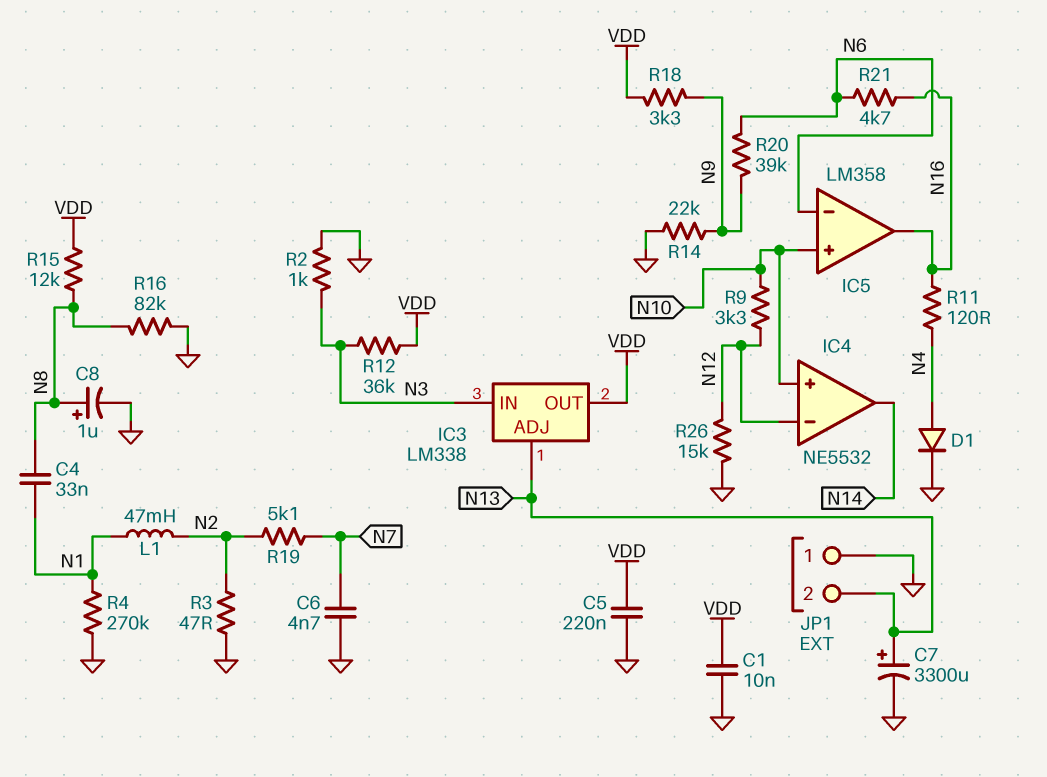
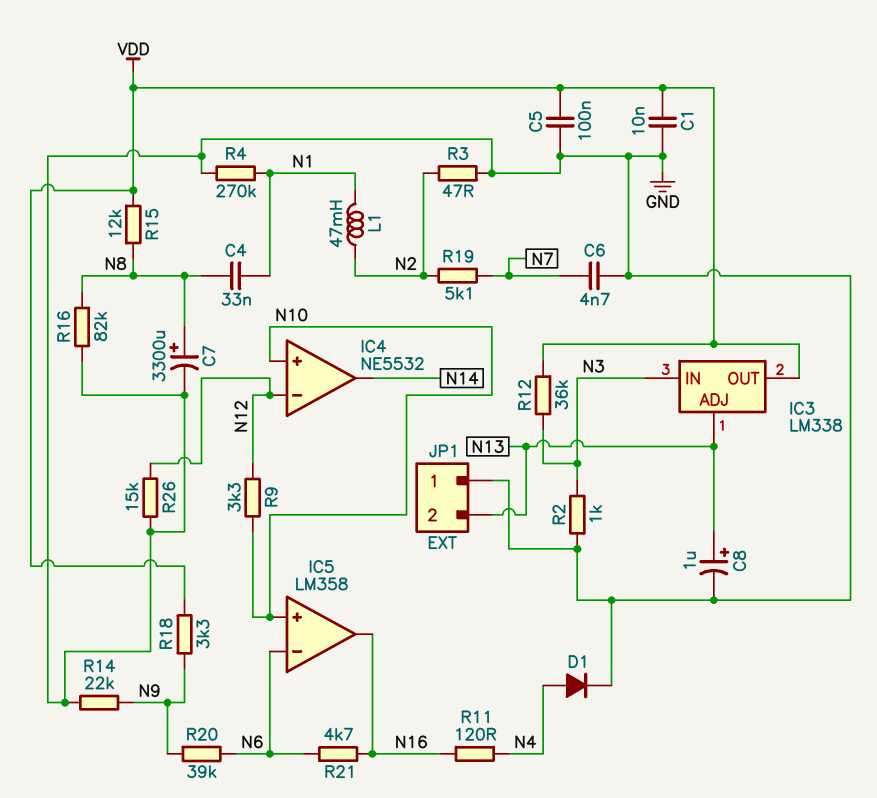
C5: 220nF (GND, VDD) -> 100nF (GND, VDD)
C7: 3300uF (plus N13, minus GND) -> 3300uF (plus N8, minus GND)
C8: 1uF (plus N8, minus GND) -> 1uF (plus N13, minus GND)

